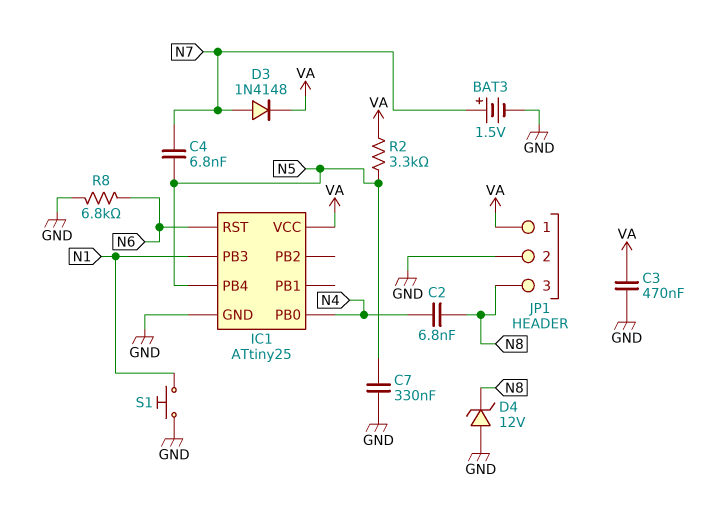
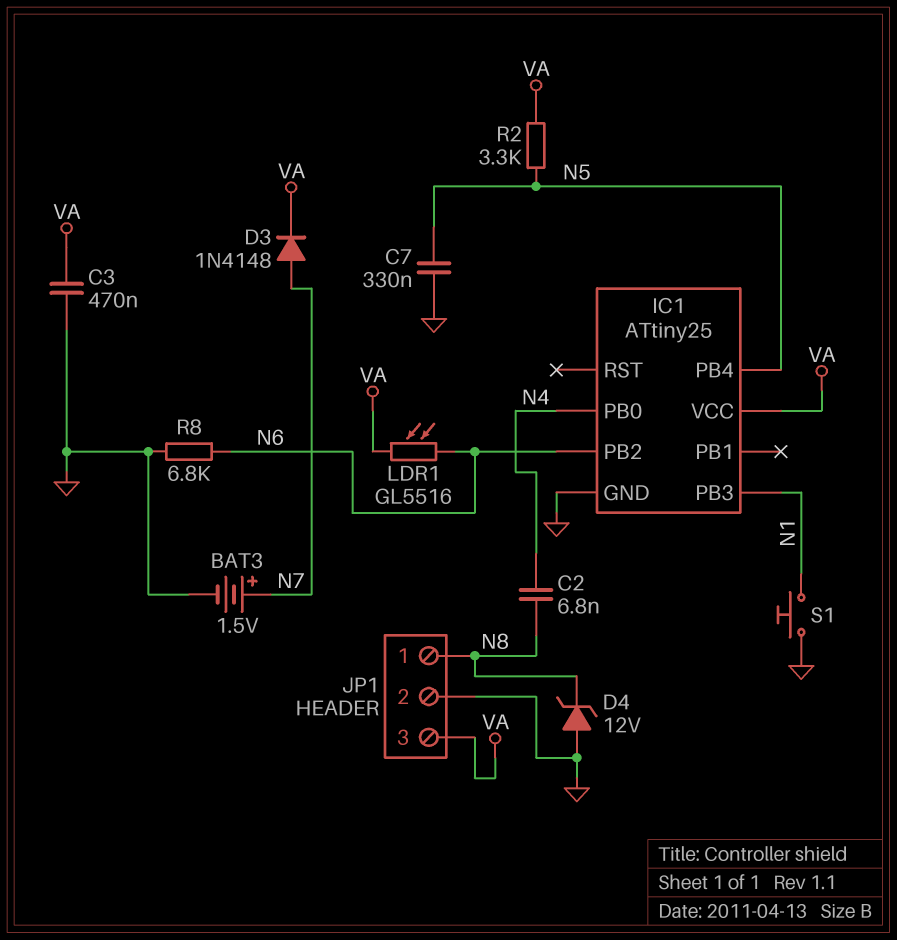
C4: 6.8nF (N5, N7) -> none
IC1 pin PB2: none -> N6
IC1 pin RST: N6 -> none
JP1 pin 1: VA -> N8
JP1 pin 3: N8 -> VA
LDR1: none -> GL5516 (N6, VA)

